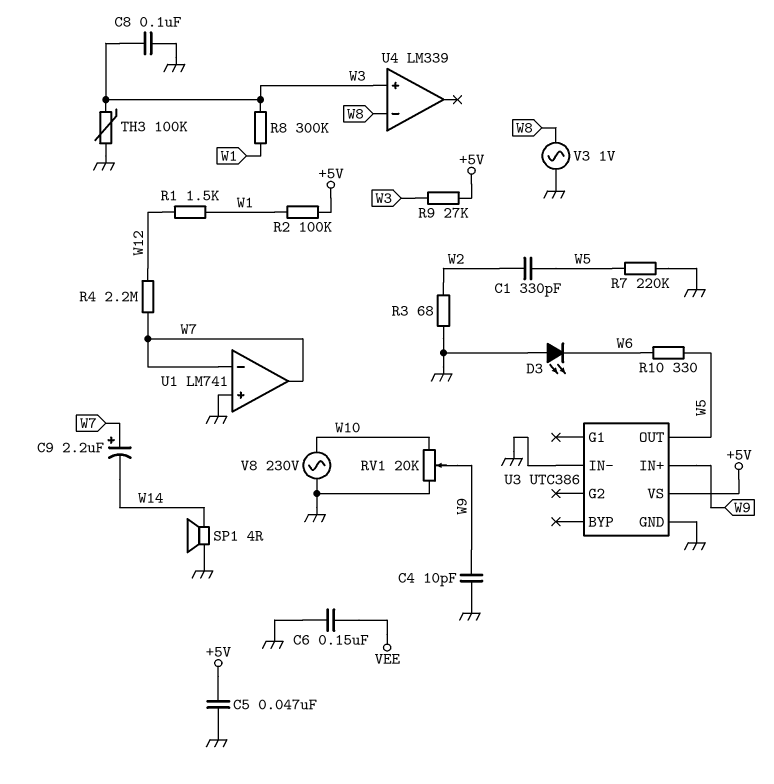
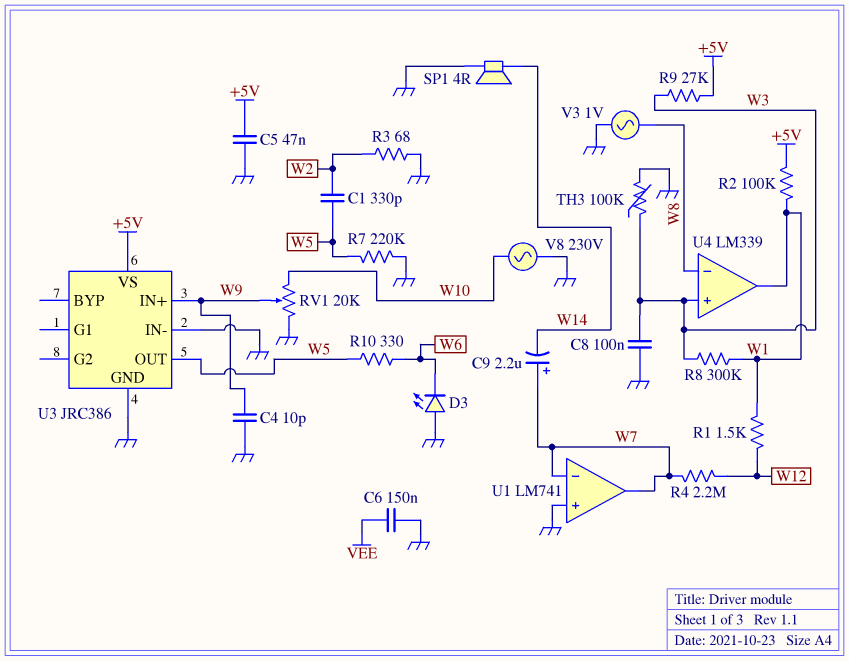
U3: UTC386 -> JRC386
U4 pin out: none -> W1

